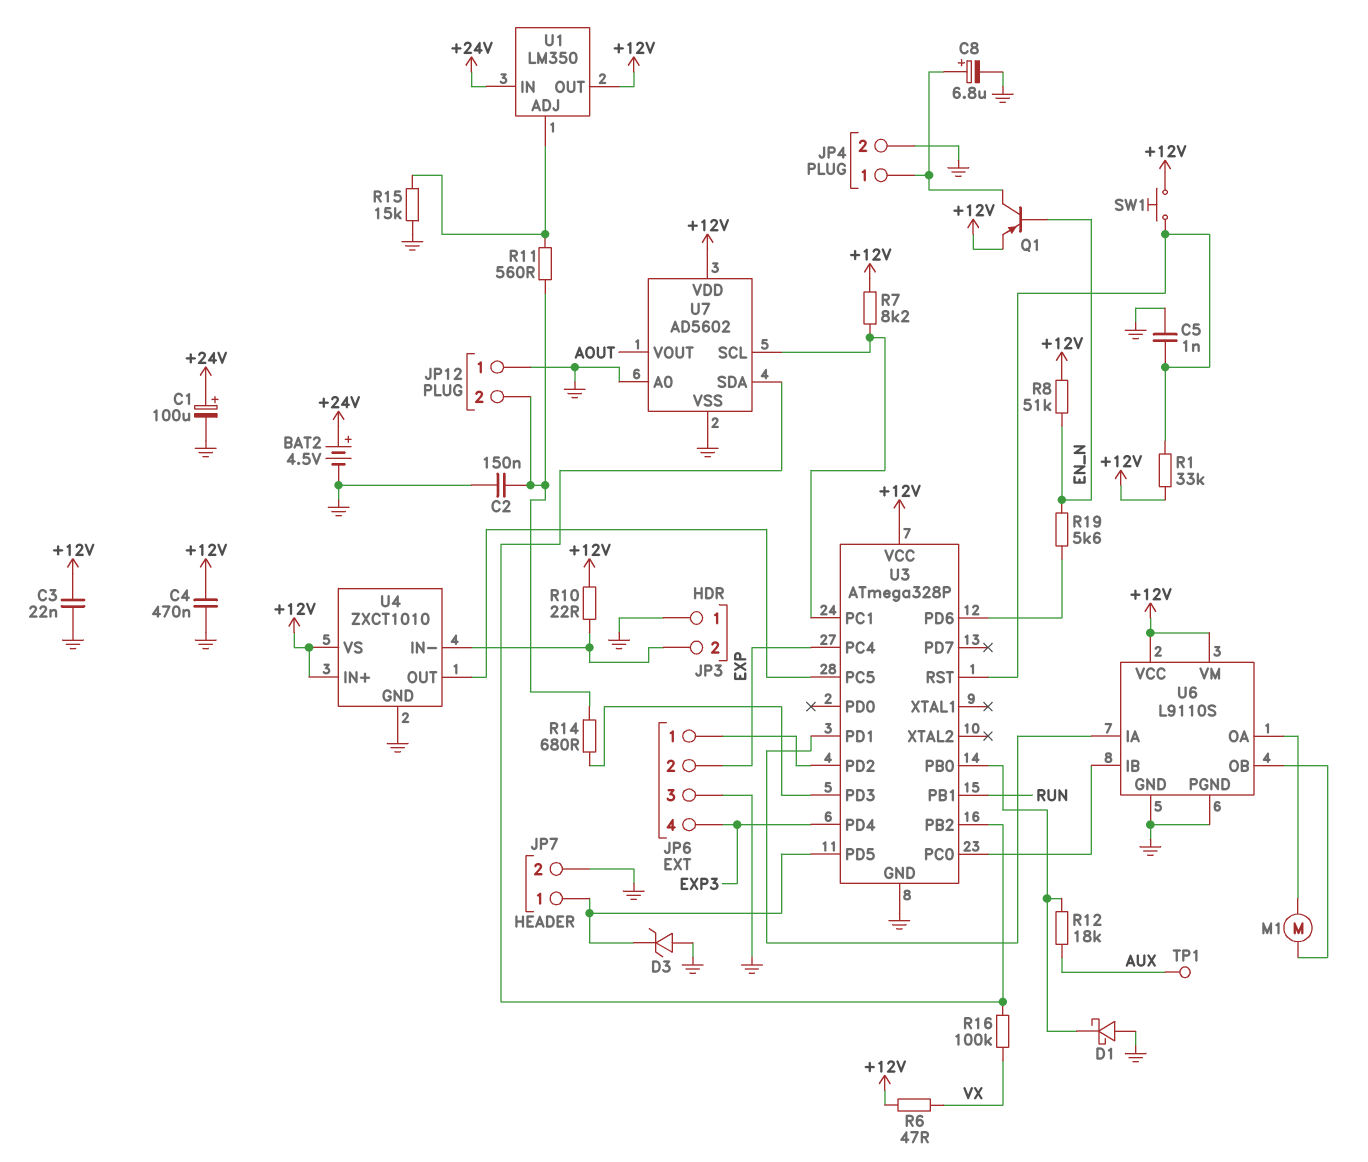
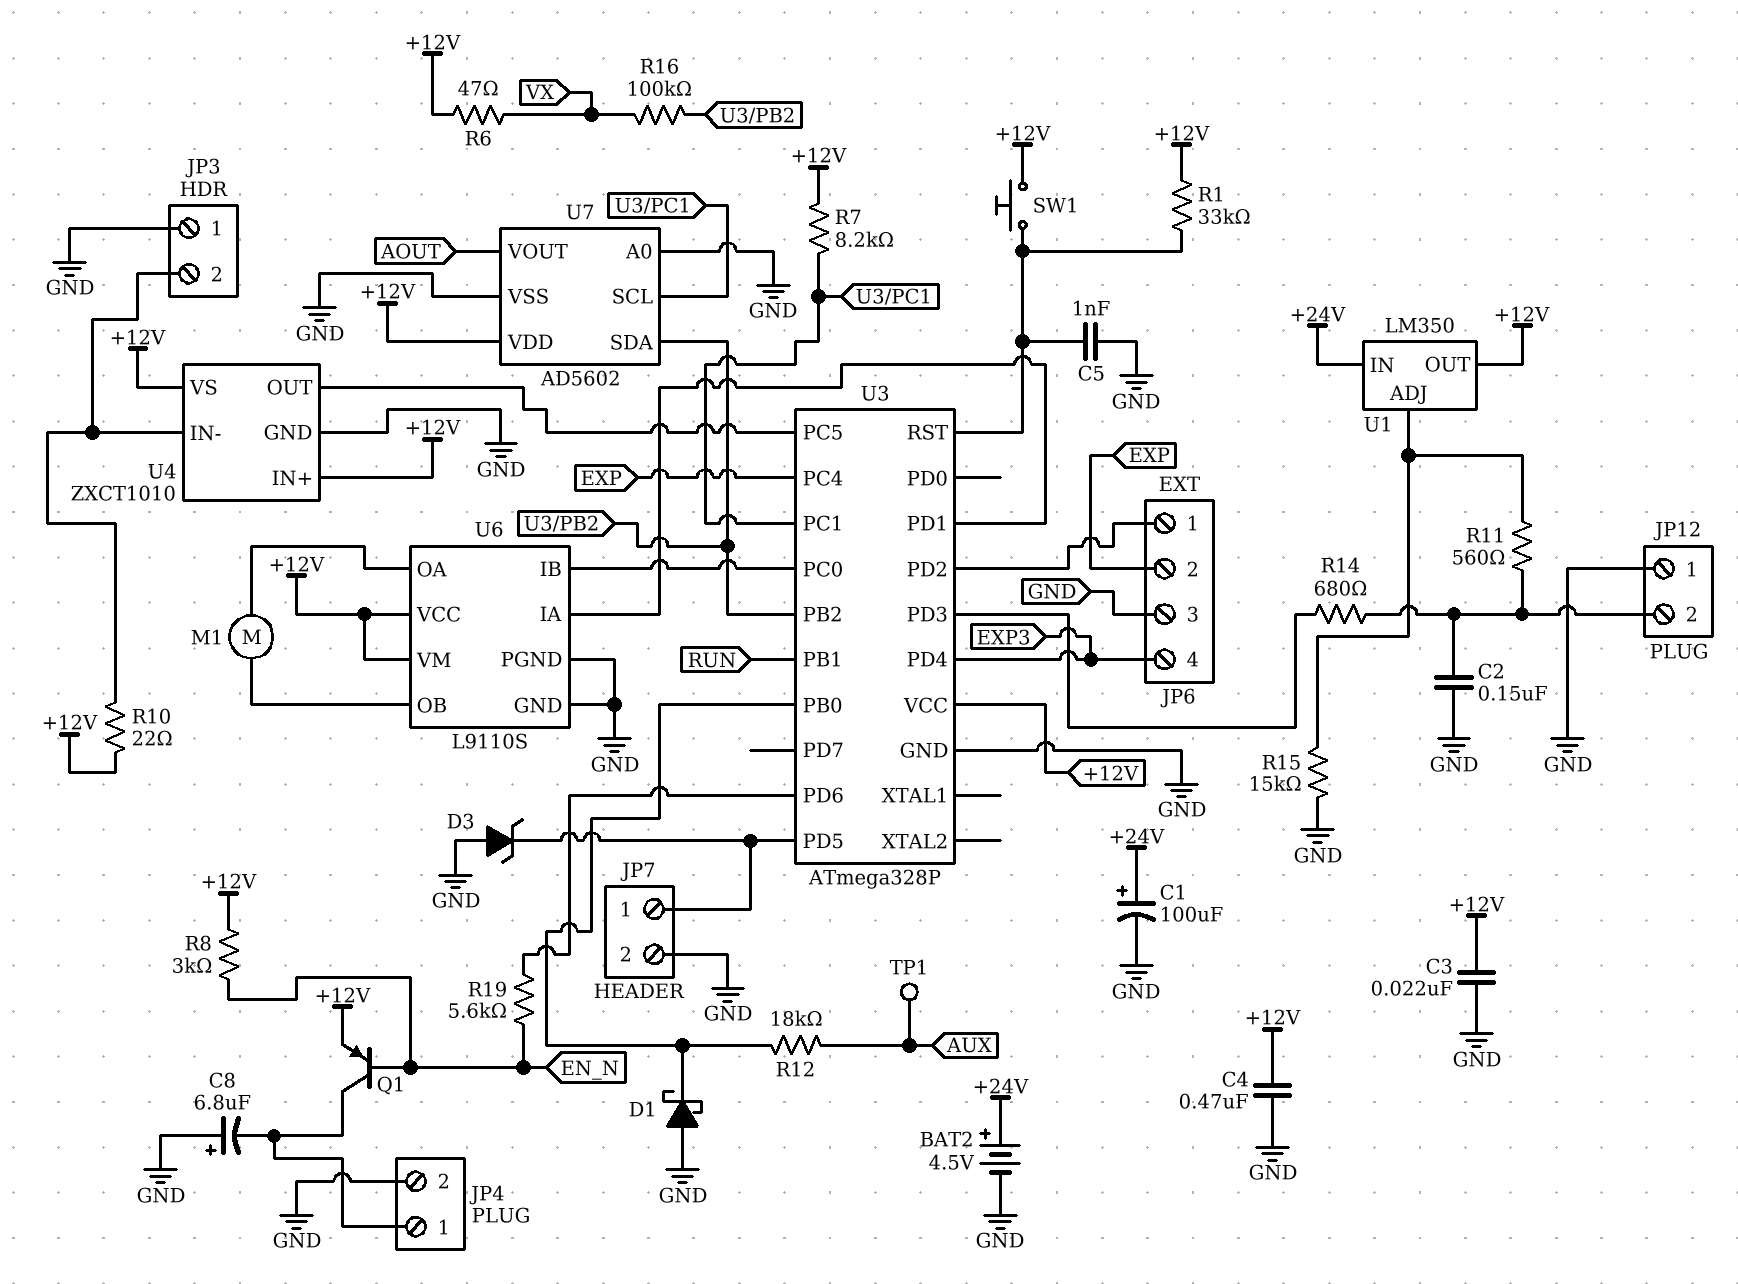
C8: 6.8uF (plus JP4/1, minus GND) -> 6.8uF (plus GND, minus JP4/1)
R8: 51k (+12V, EN_N) -> 3k (+12V, EN_N)

